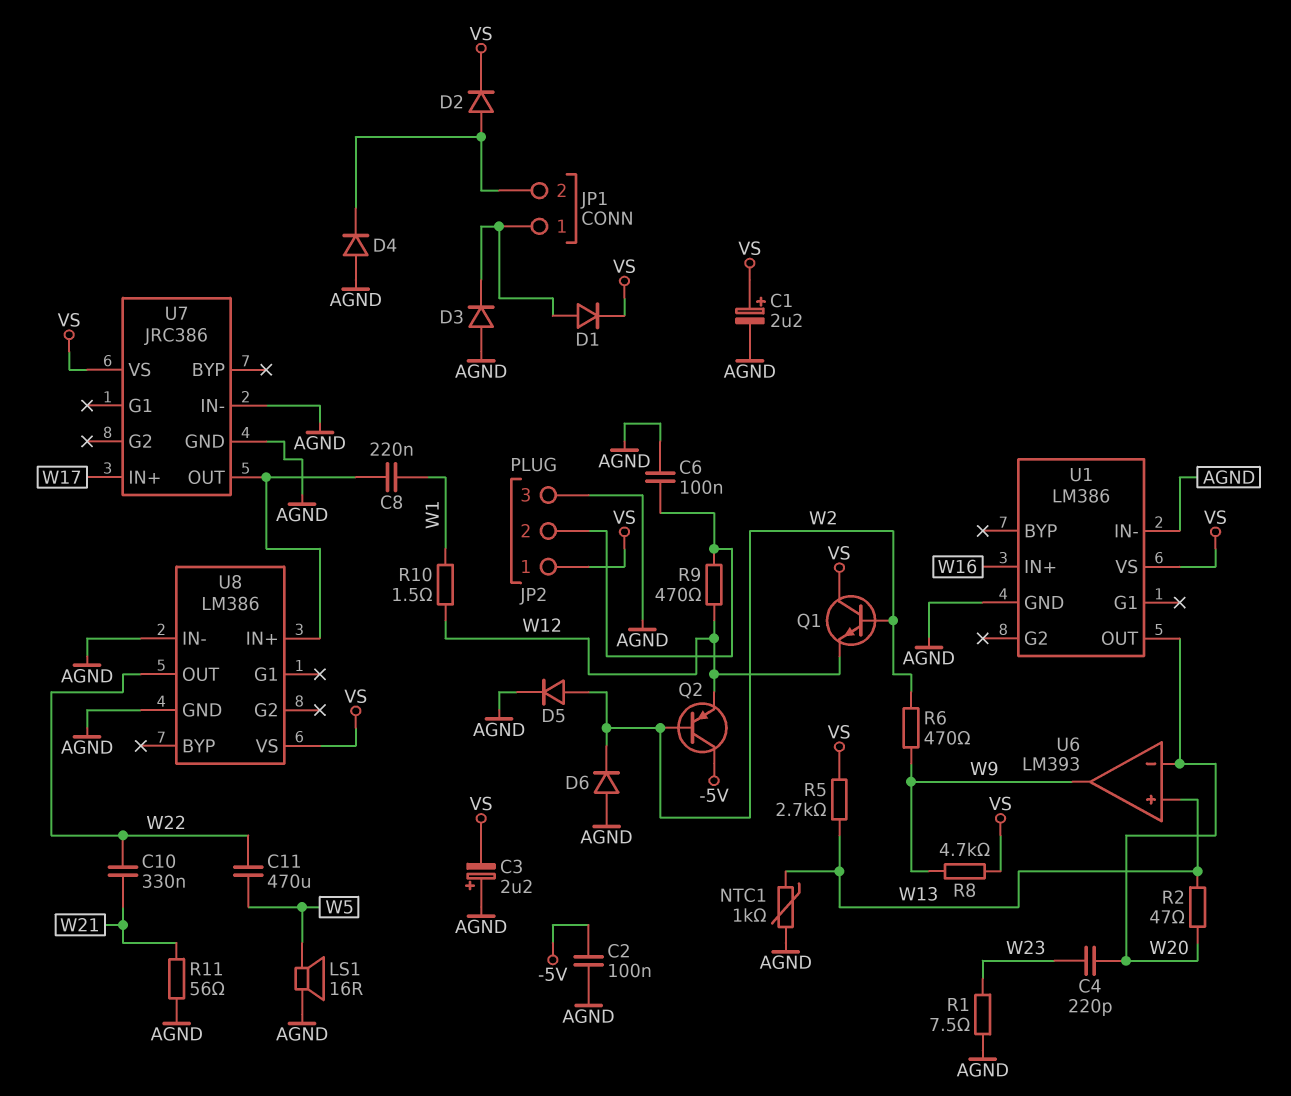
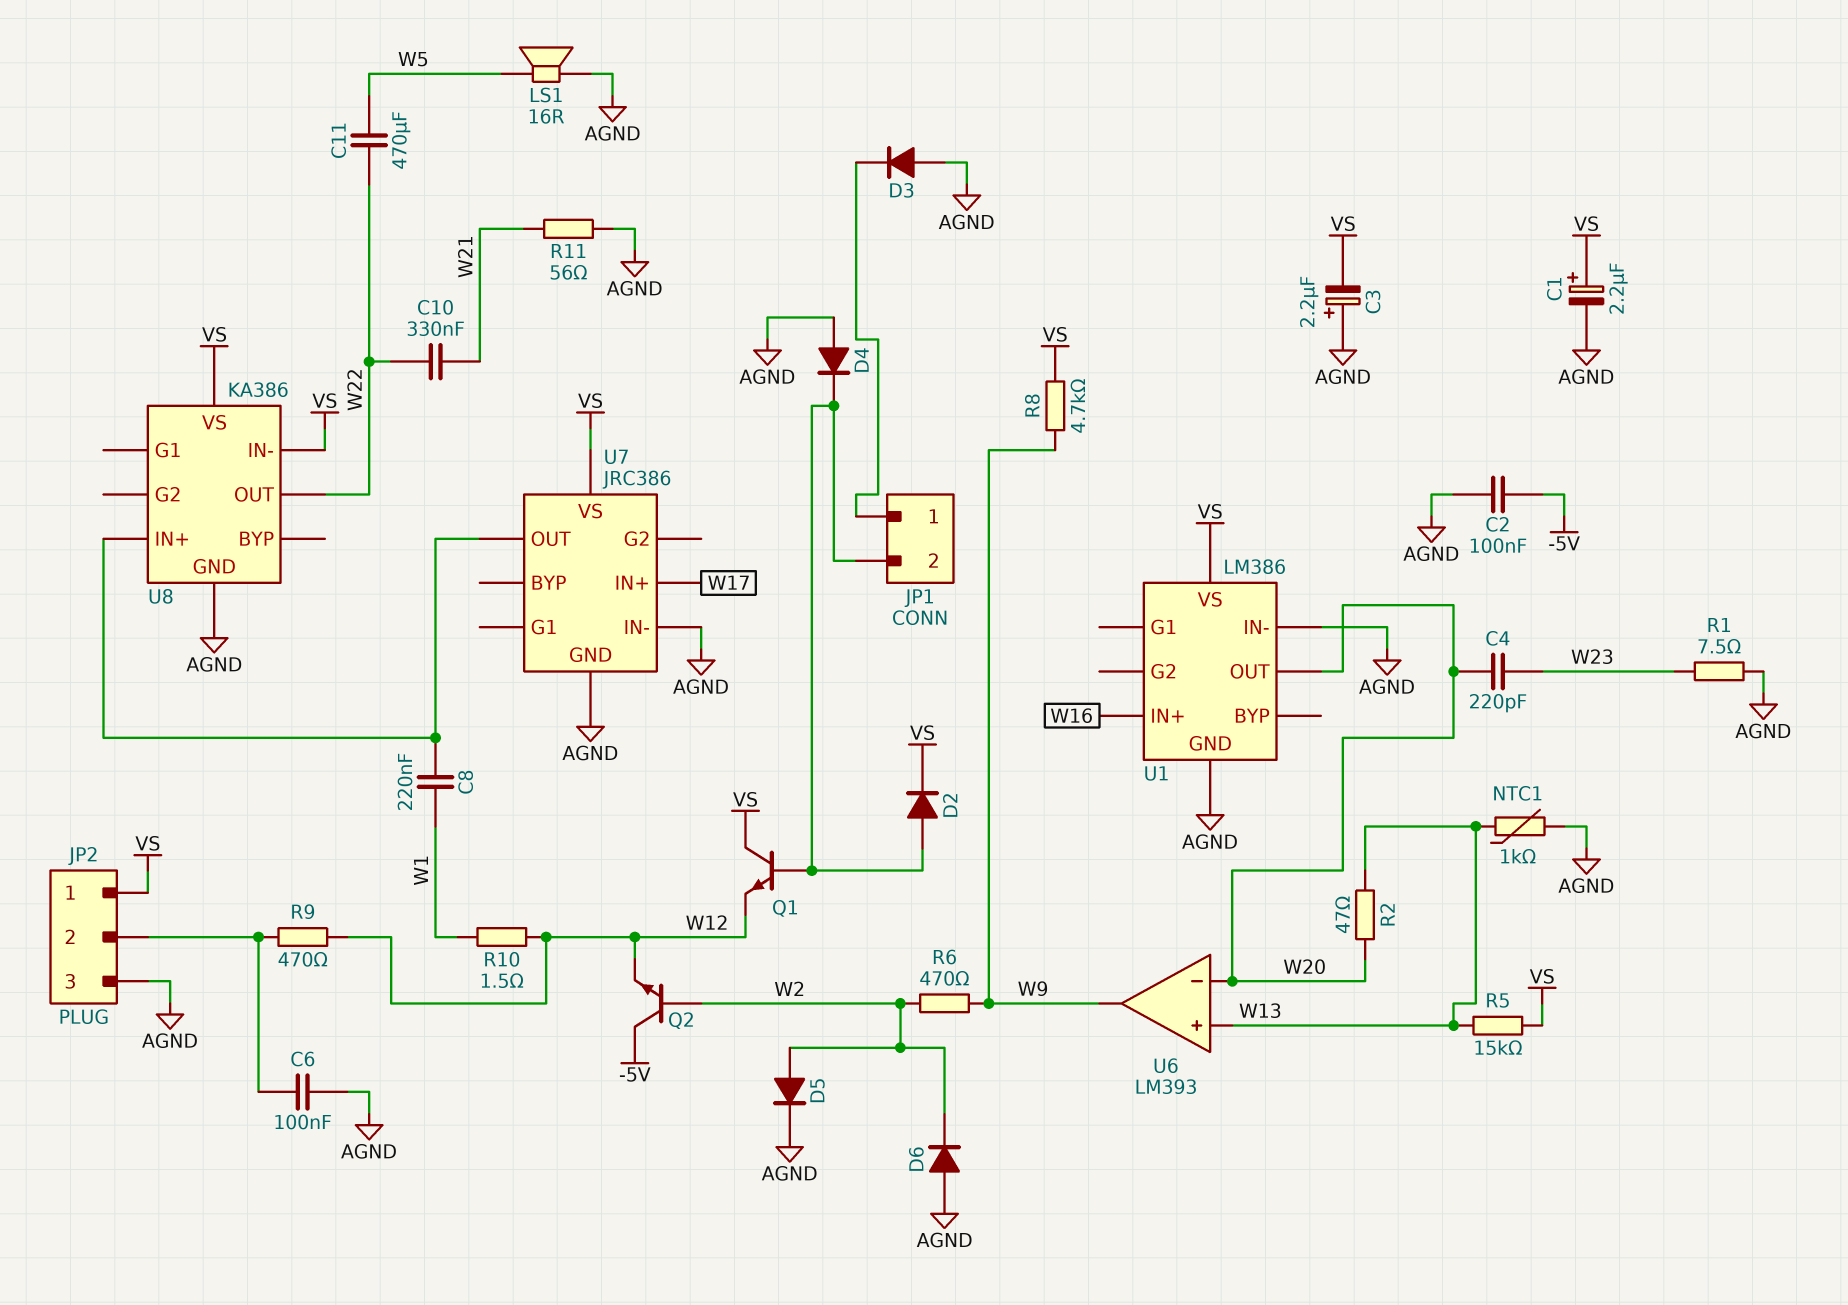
D1: diode (A JP1/1, K VS) -> none
Q1: NPN (B W2, C VS, E W12) -> NPN (B JP1/2, C VS, E W12)
Q2: PNP (B W2, C -5V, E W12) -> NPN (B W2, C -5V, E W12)
R5: 2.7k (VS, W13) -> 15k (VS, W13)
U8: LM386 -> KA386
U8 pin IN-: AGND -> VS

